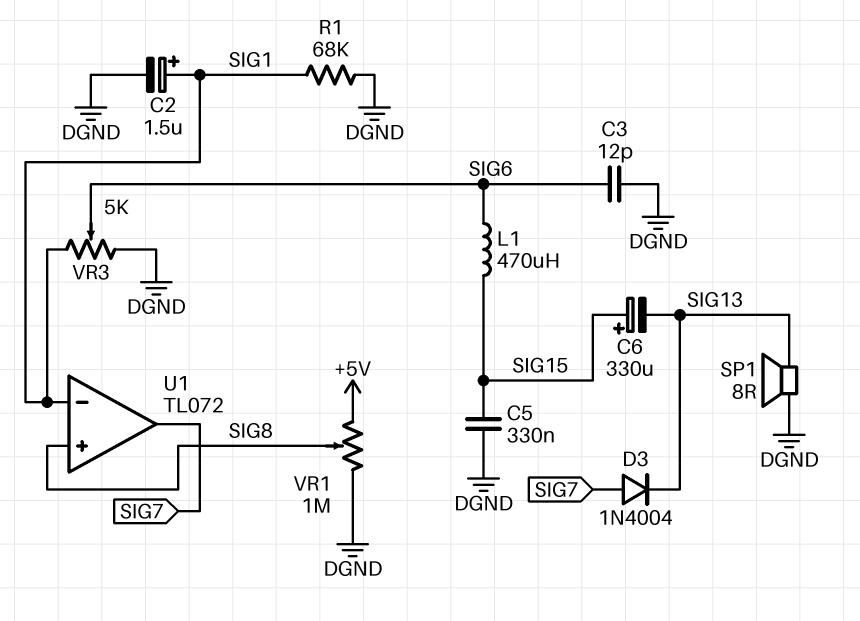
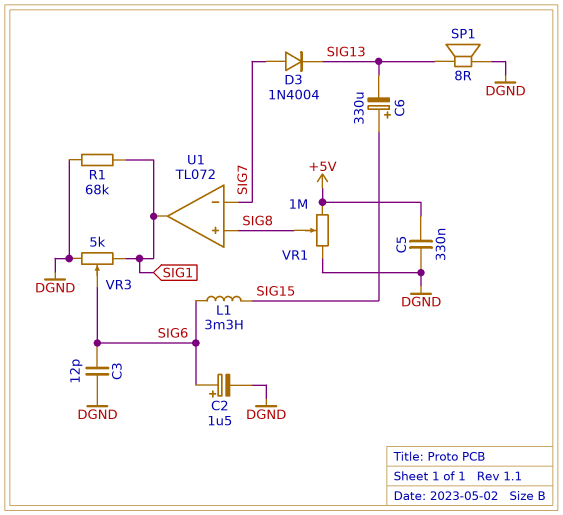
C2: 1.5uF (plus SIG1, minus DGND) -> 1.5uF (plus SIG6, minus DGND)
C5: 330nF (DGND, SIG15) -> 330nF (+5V, DGND)
L1: 470uH (SIG6, SIG15) -> 3.3mH (SIG6, SIG15)
U1 pin in-: SIG1 -> SIG7
U1 pin out: SIG7 -> SIG1

